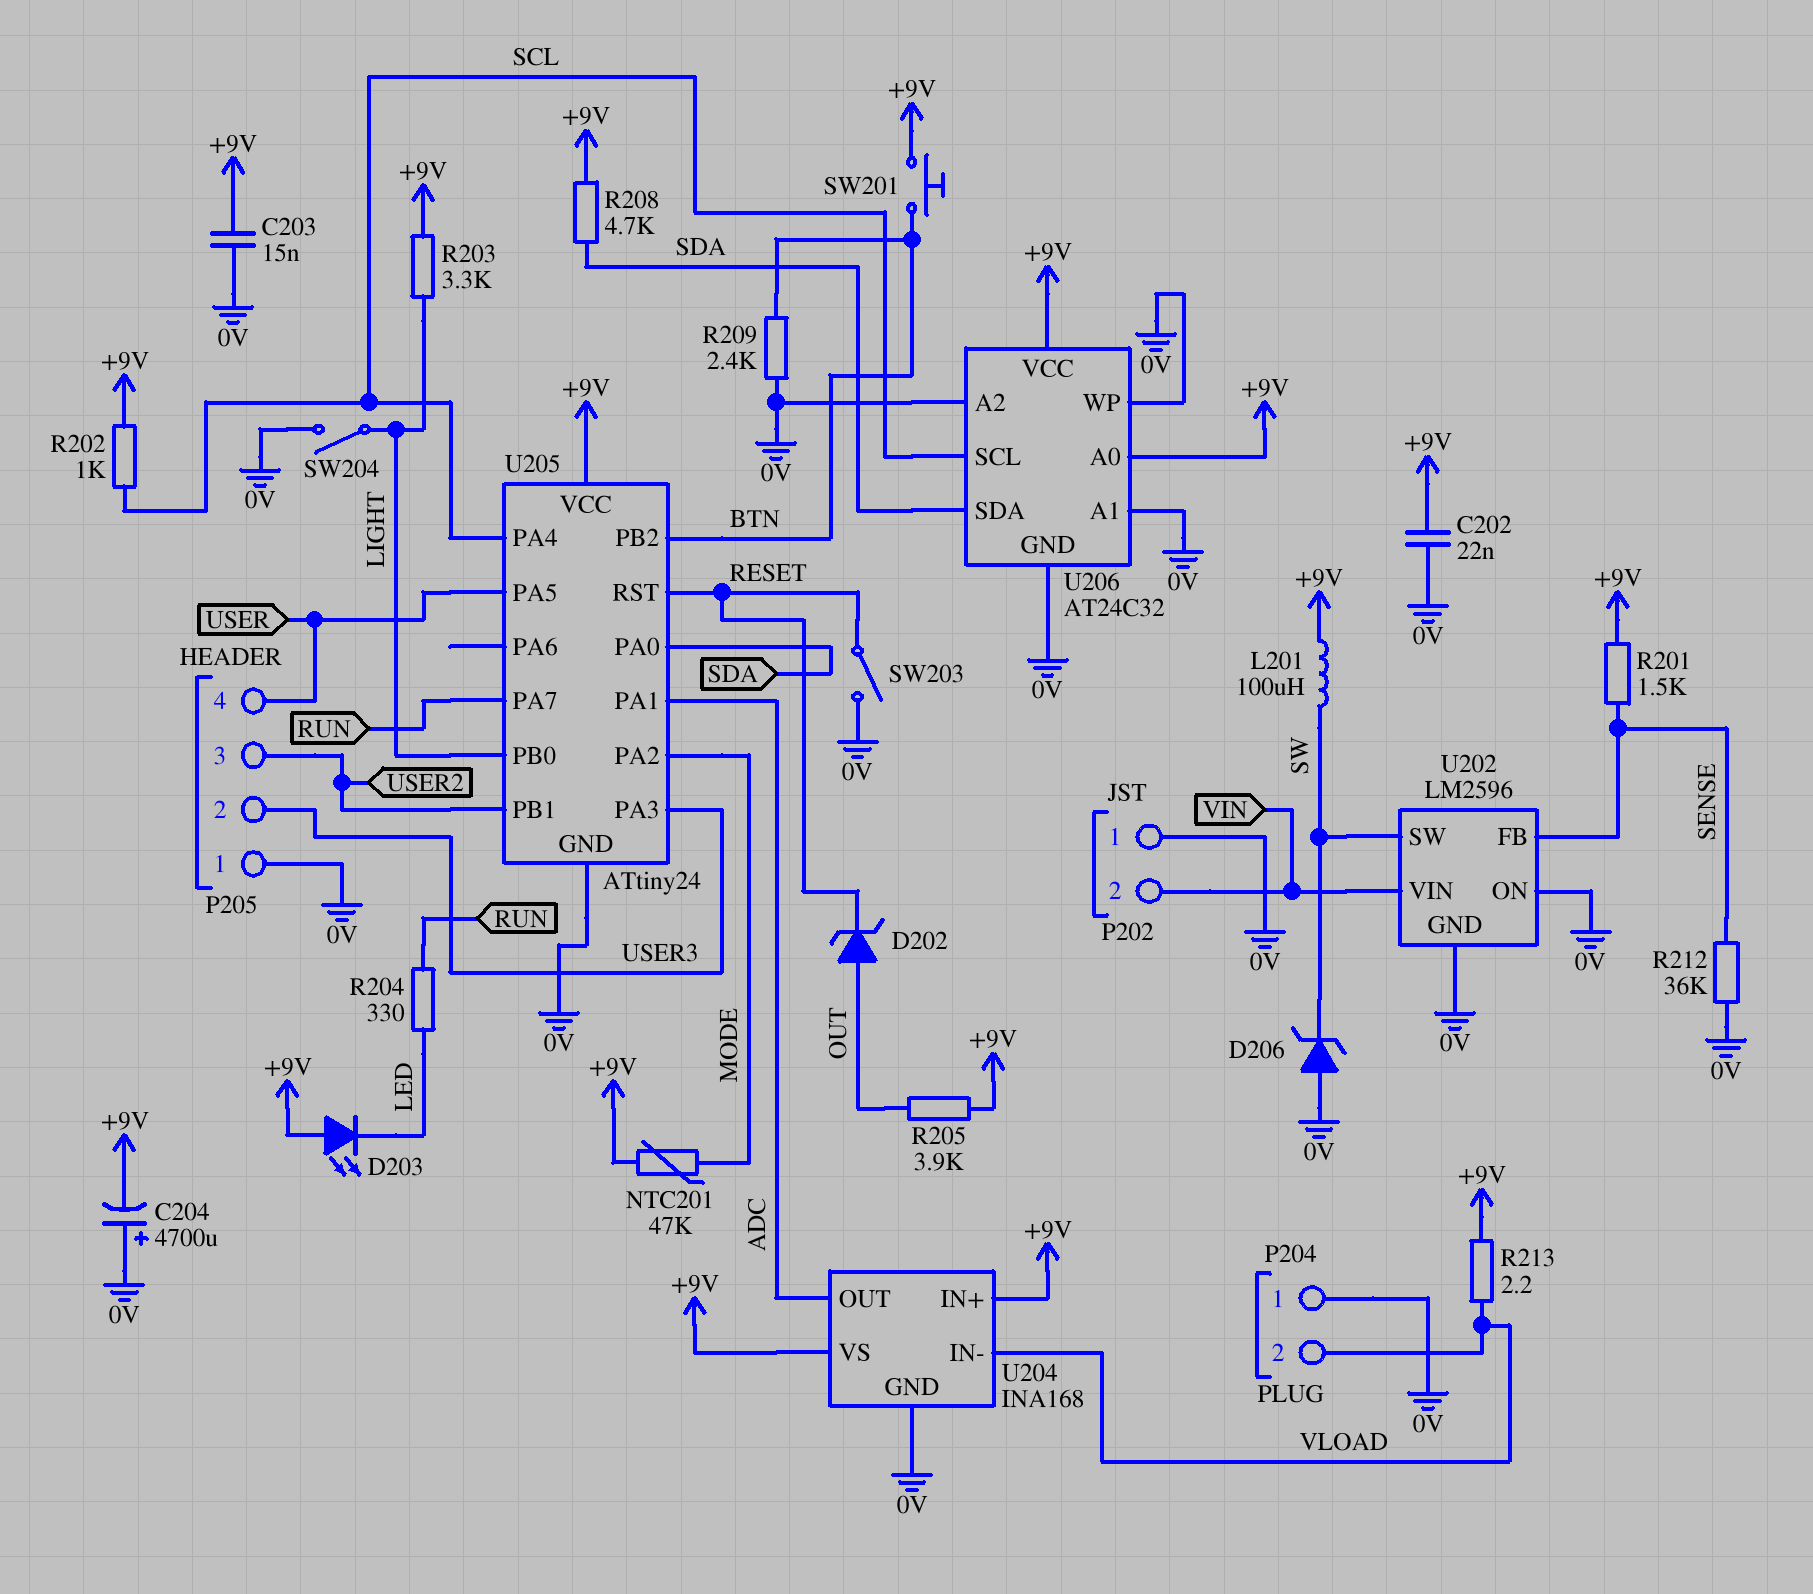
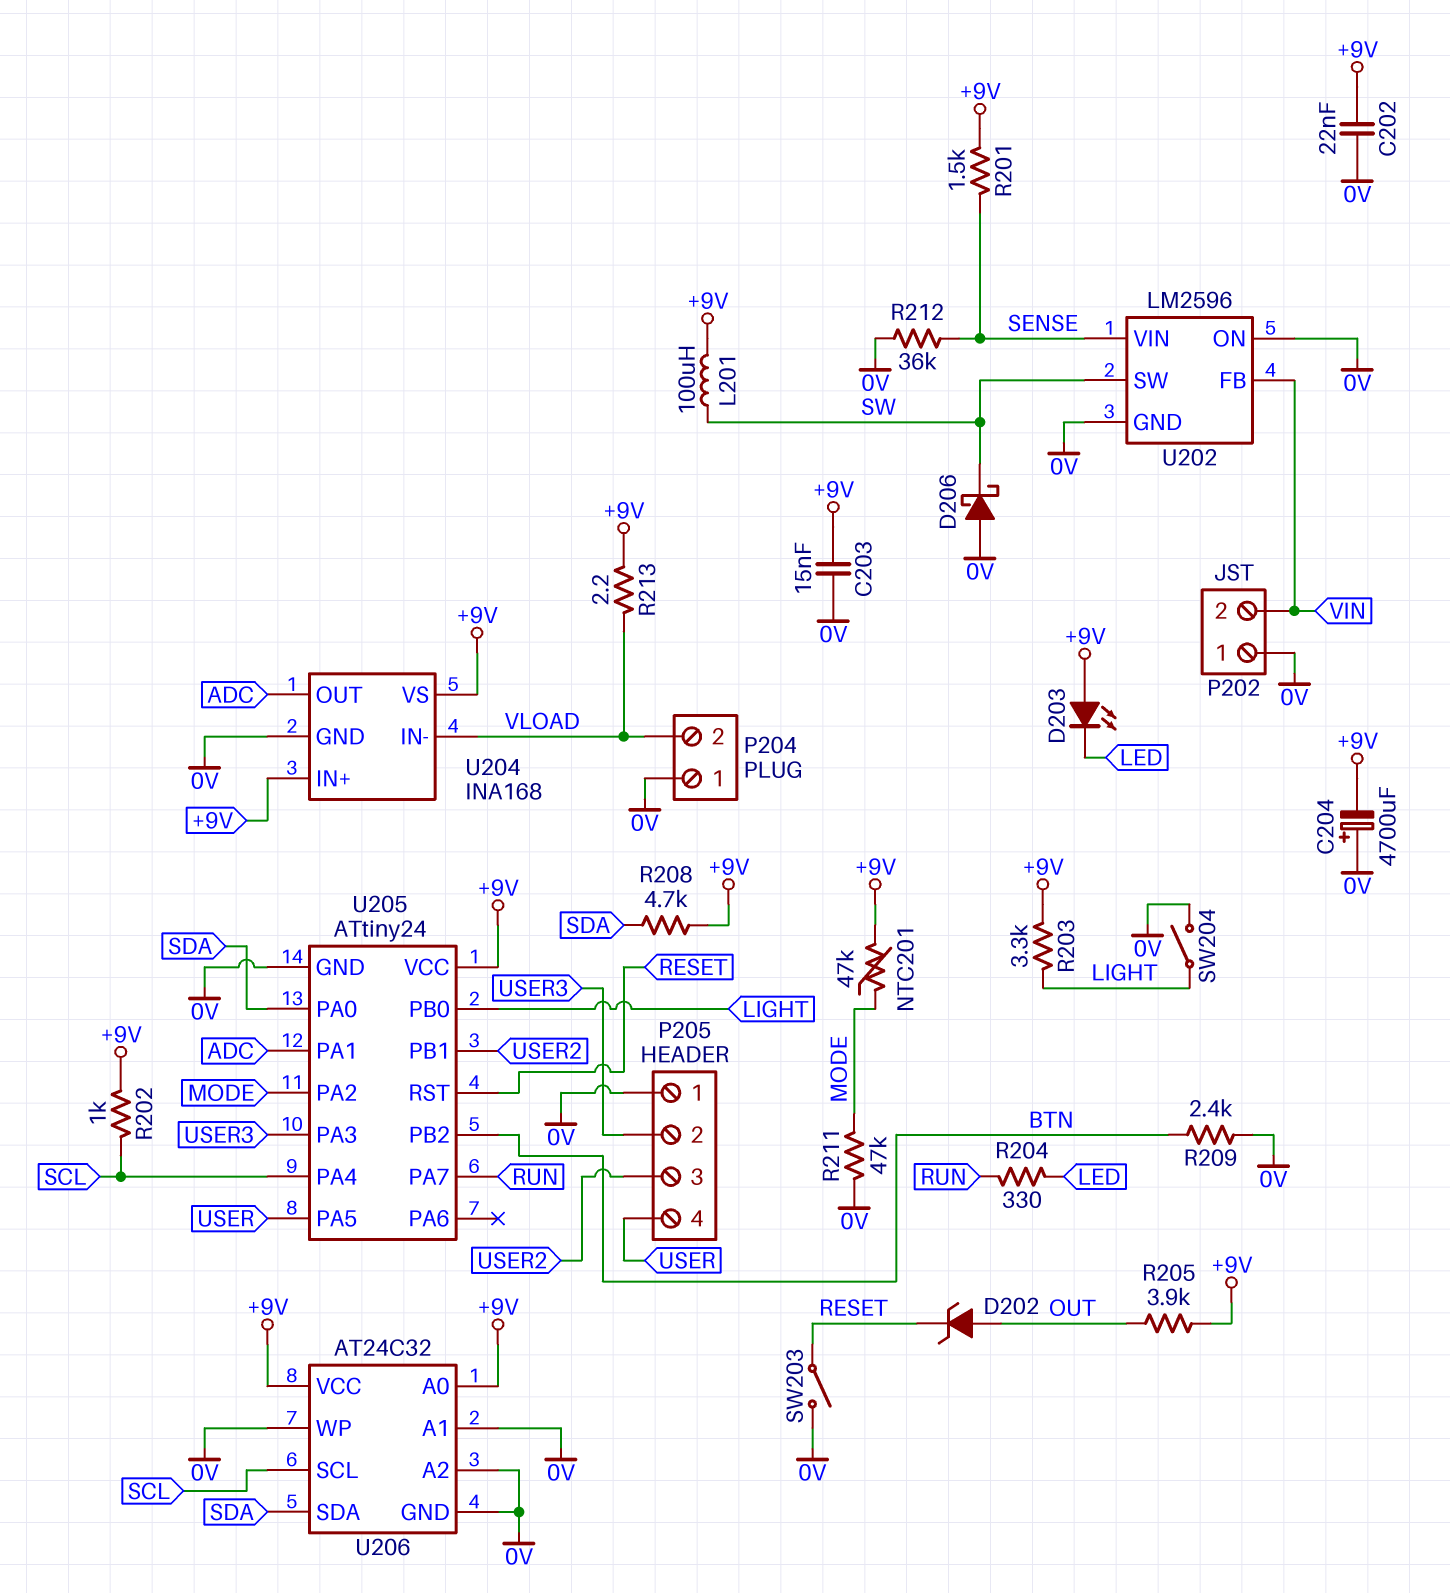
D206: zener (A 0V, K SW) -> schottky (A 0V, K SW)
R211: none -> 47k (0V, MODE)
SW201: button (+9V, BTN) -> none
U202 pin FB: SENSE -> VIN
U202 pin VIN: VIN -> SENSE

